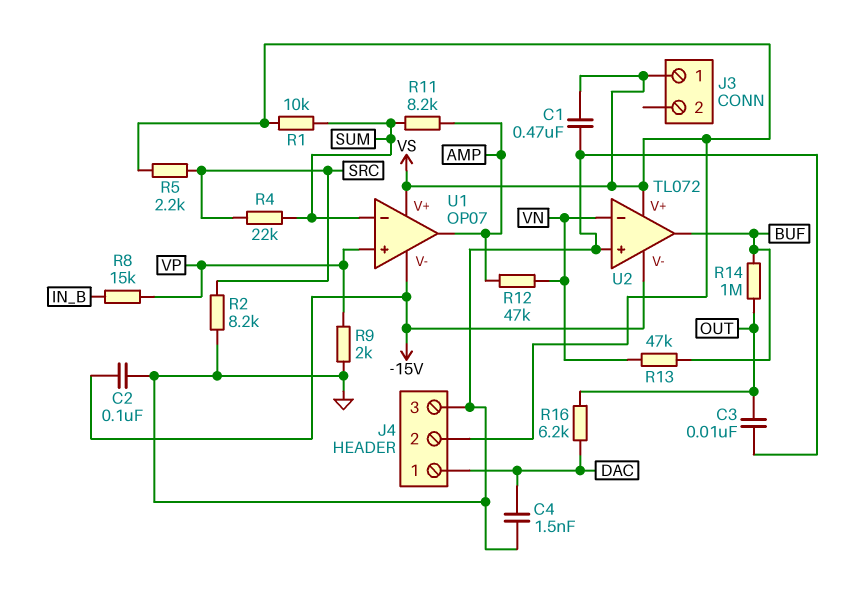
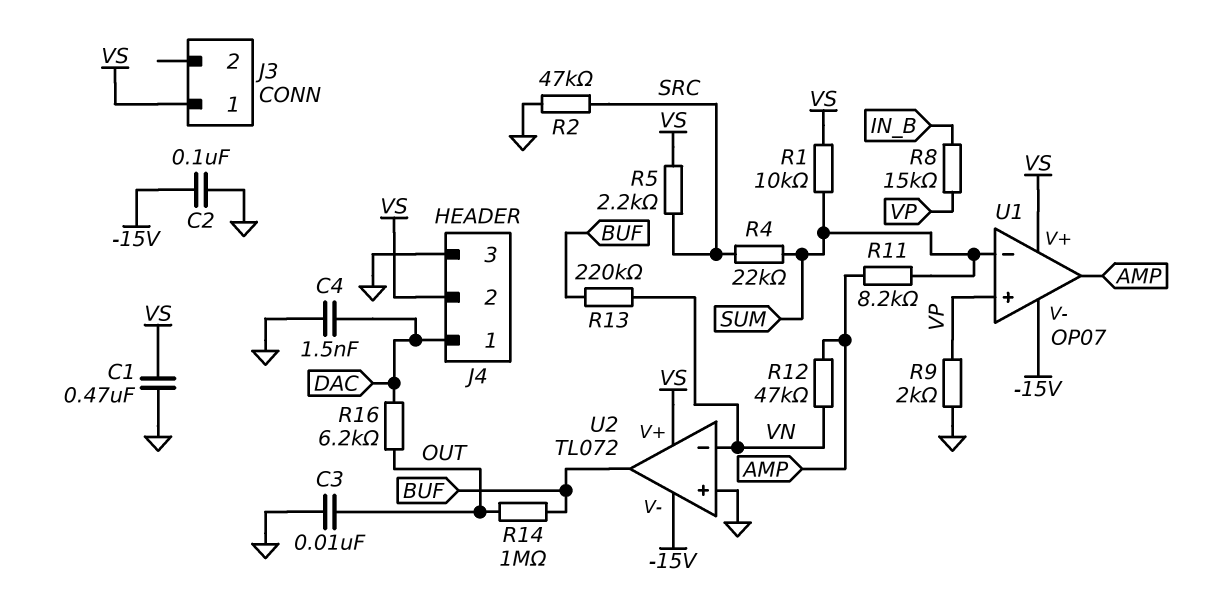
R2: 8.2k (GND, SRC) -> 47k (GND, SRC)
R13: 47k (BUF, VN) -> 220k (BUF, VN)

